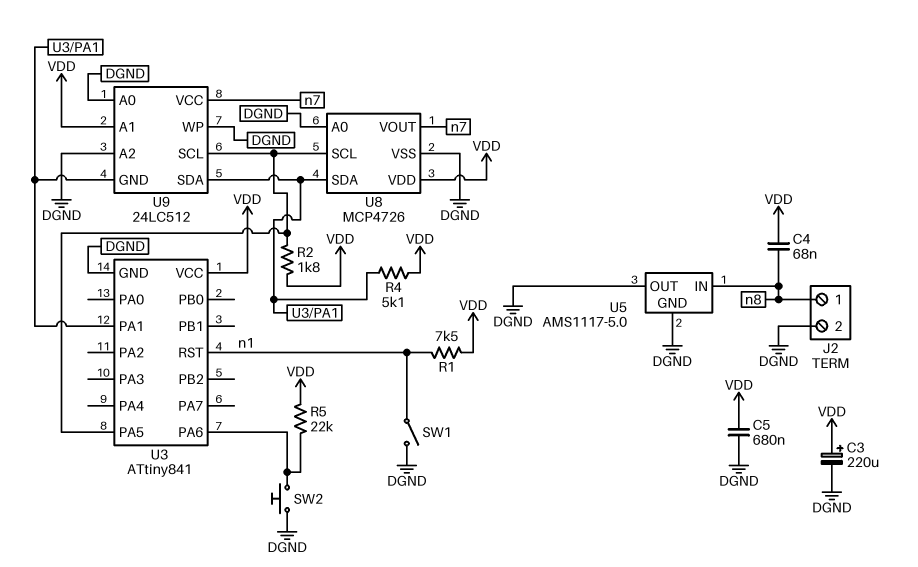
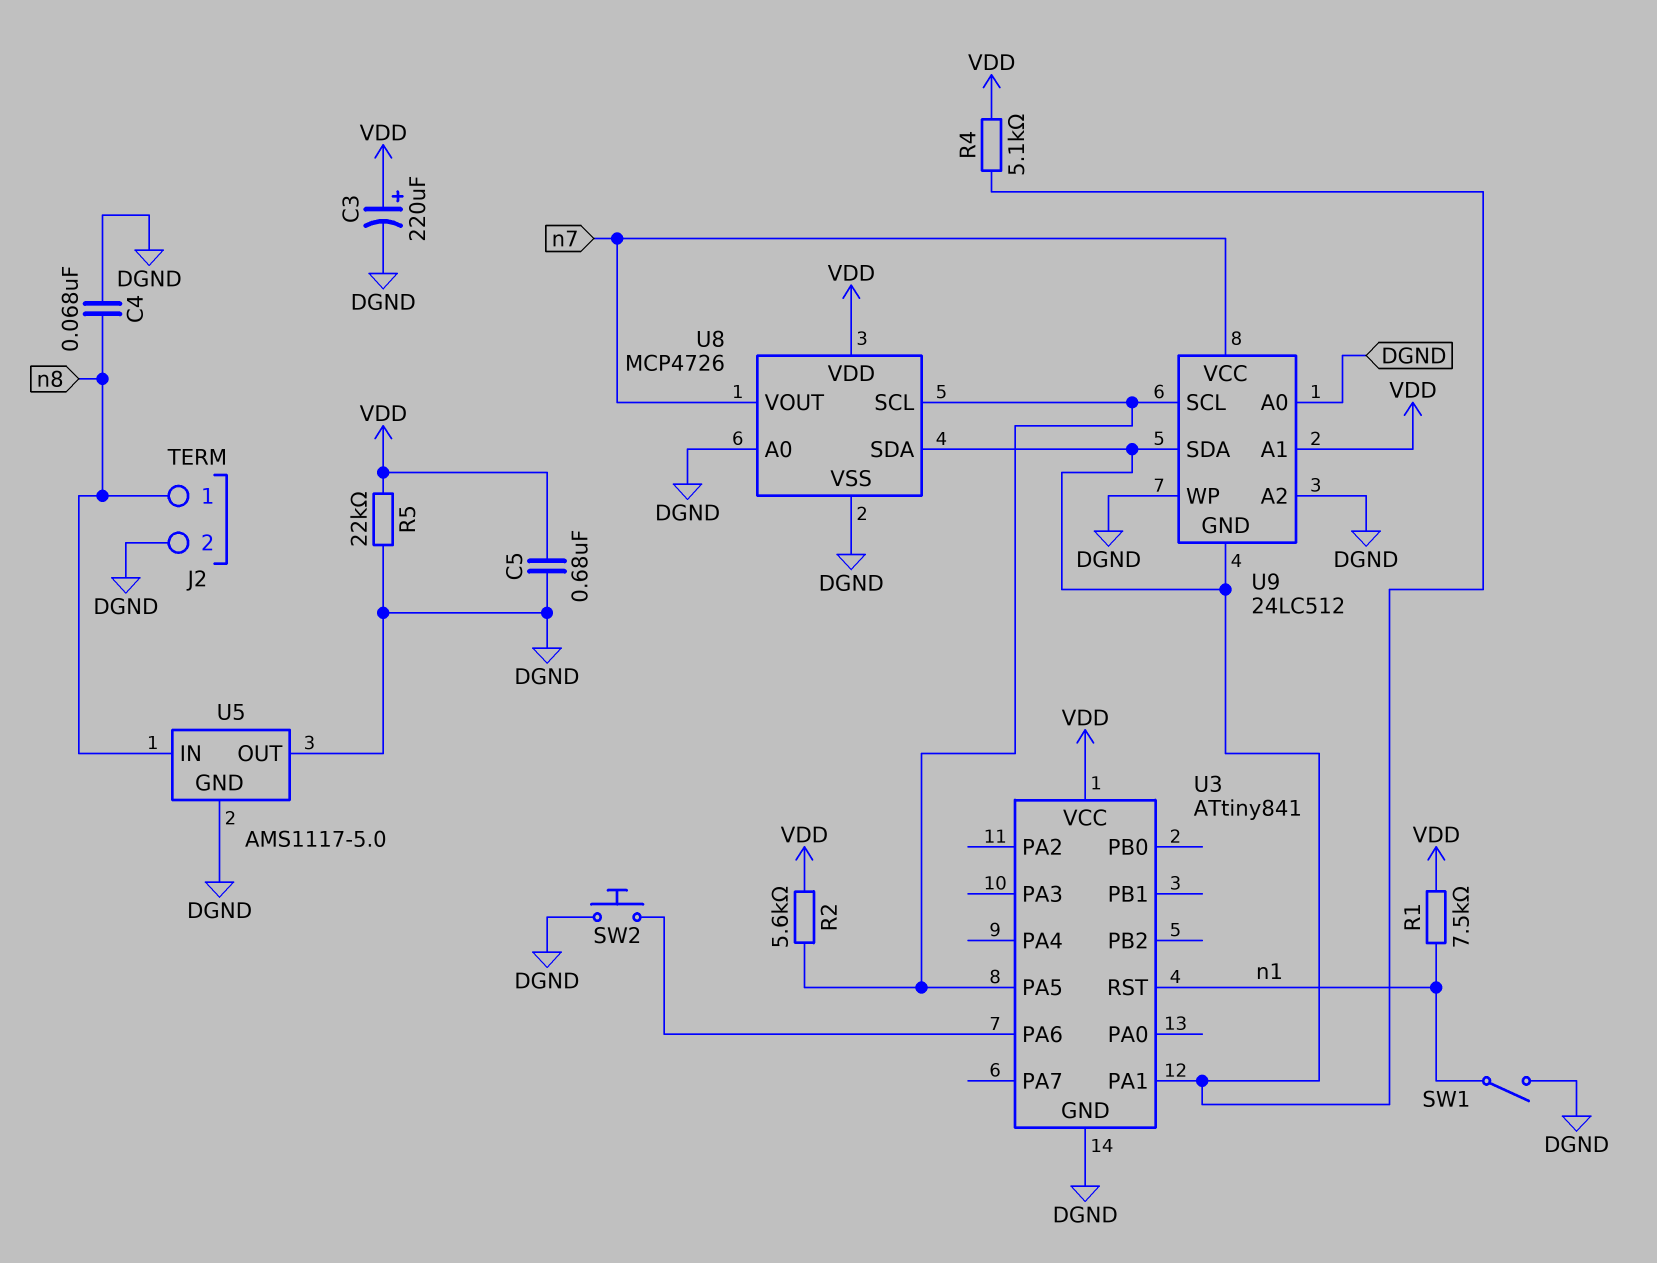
C4: 68nF (VDD, n8) -> 68nF (DGND, n8)
R2: 1.8k (U3/PA5, VDD) -> 5.6k (U3/PA5, VDD)
R5: 22k (U3/PA6, VDD) -> 22k (DGND, VDD)

